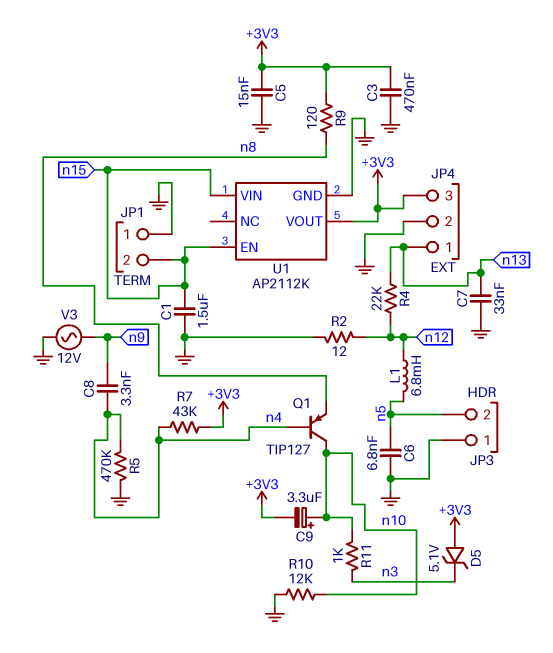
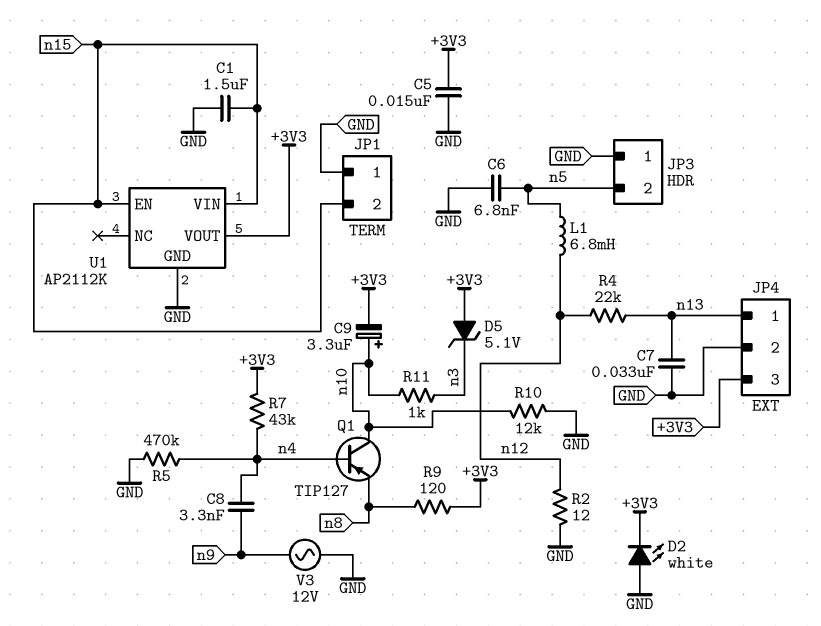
C3: 470nF (+3V3, GND) -> none
D2: none -> LED white (A GND, K +3V3)

